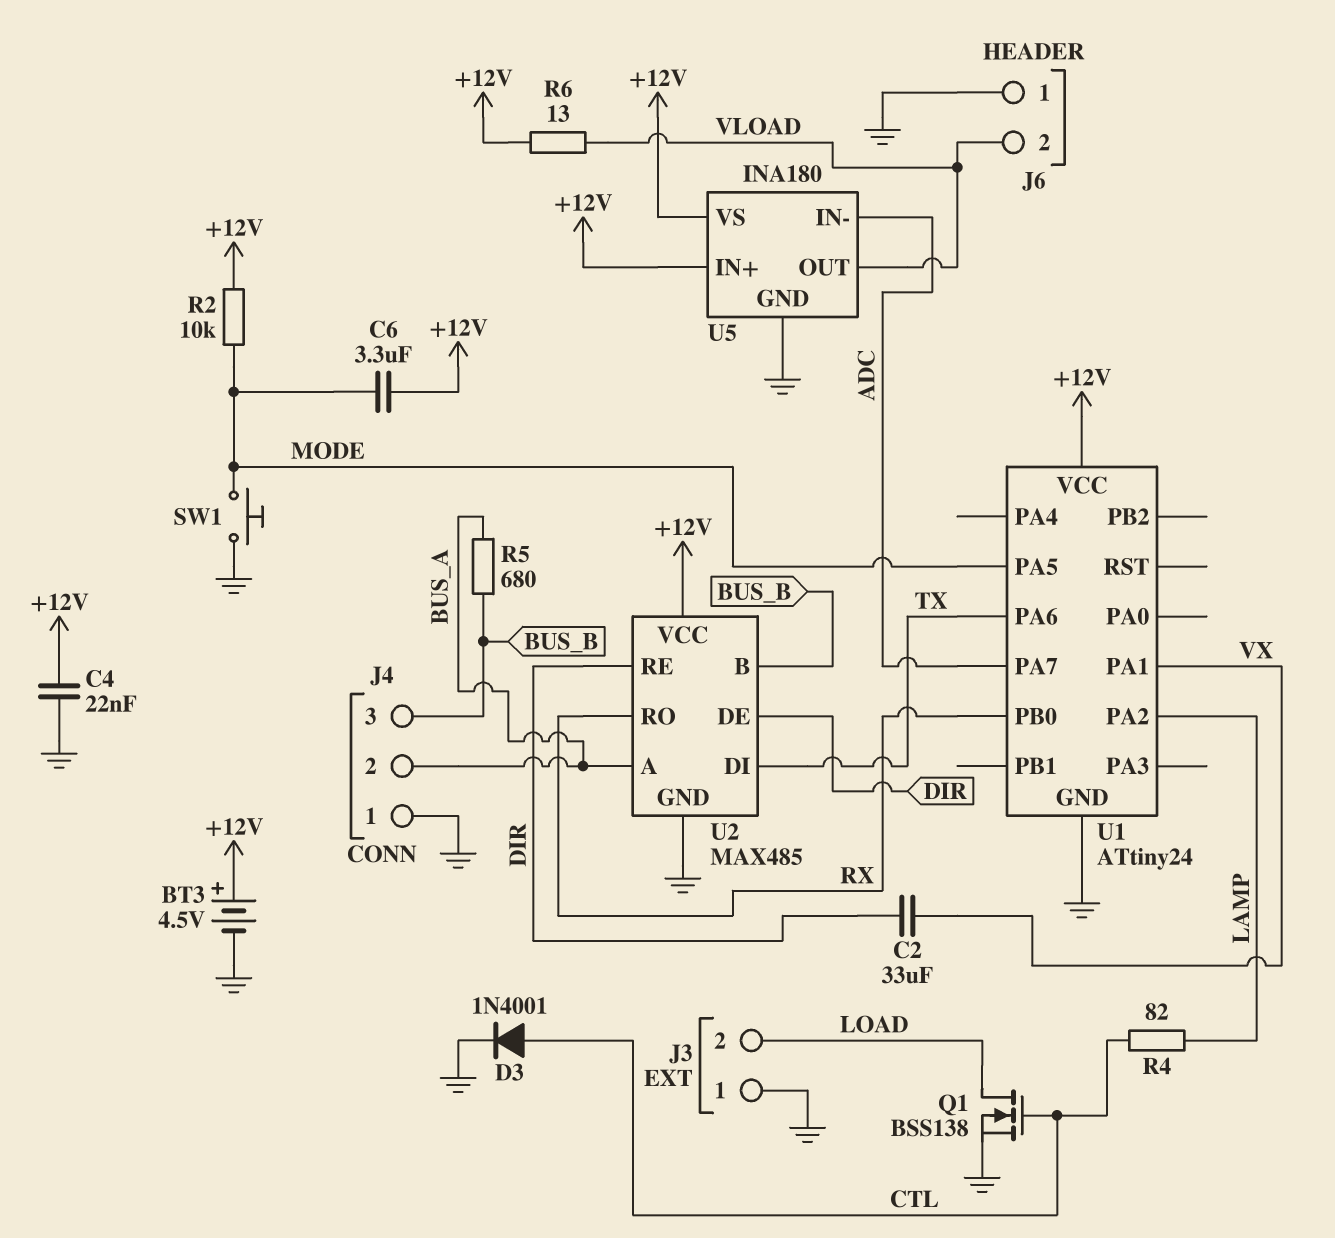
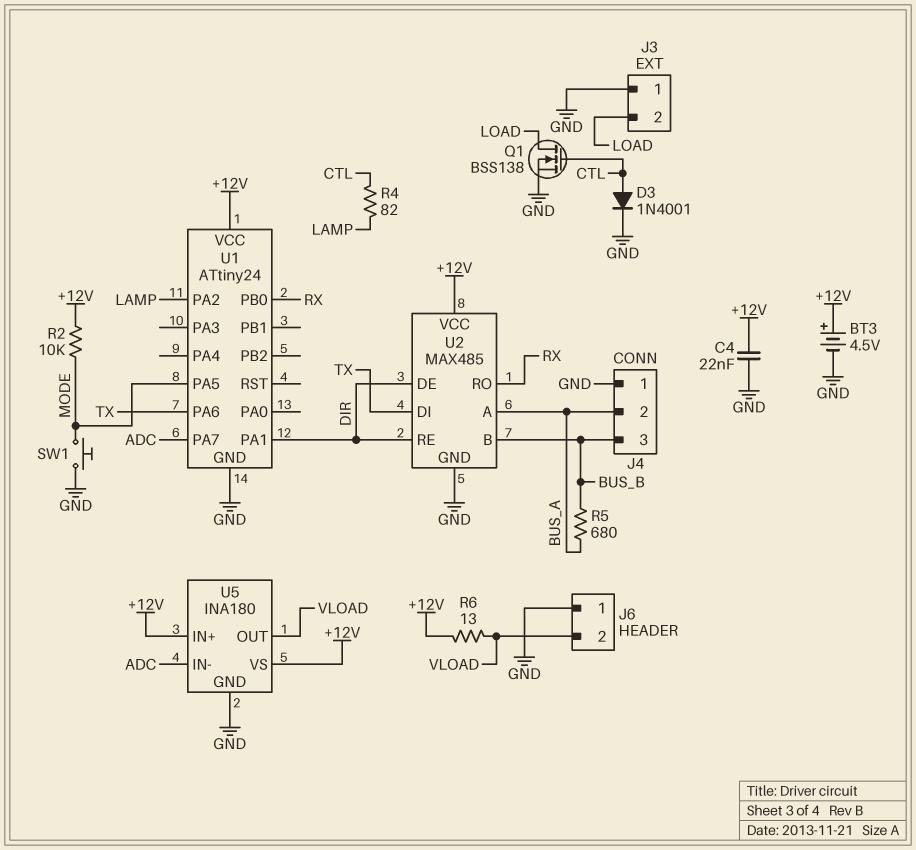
C2: 33uF (DIR, VX) -> none
C6: 3.3uF (+12V, MODE) -> none
U1 pin PA1: VX -> DIR

